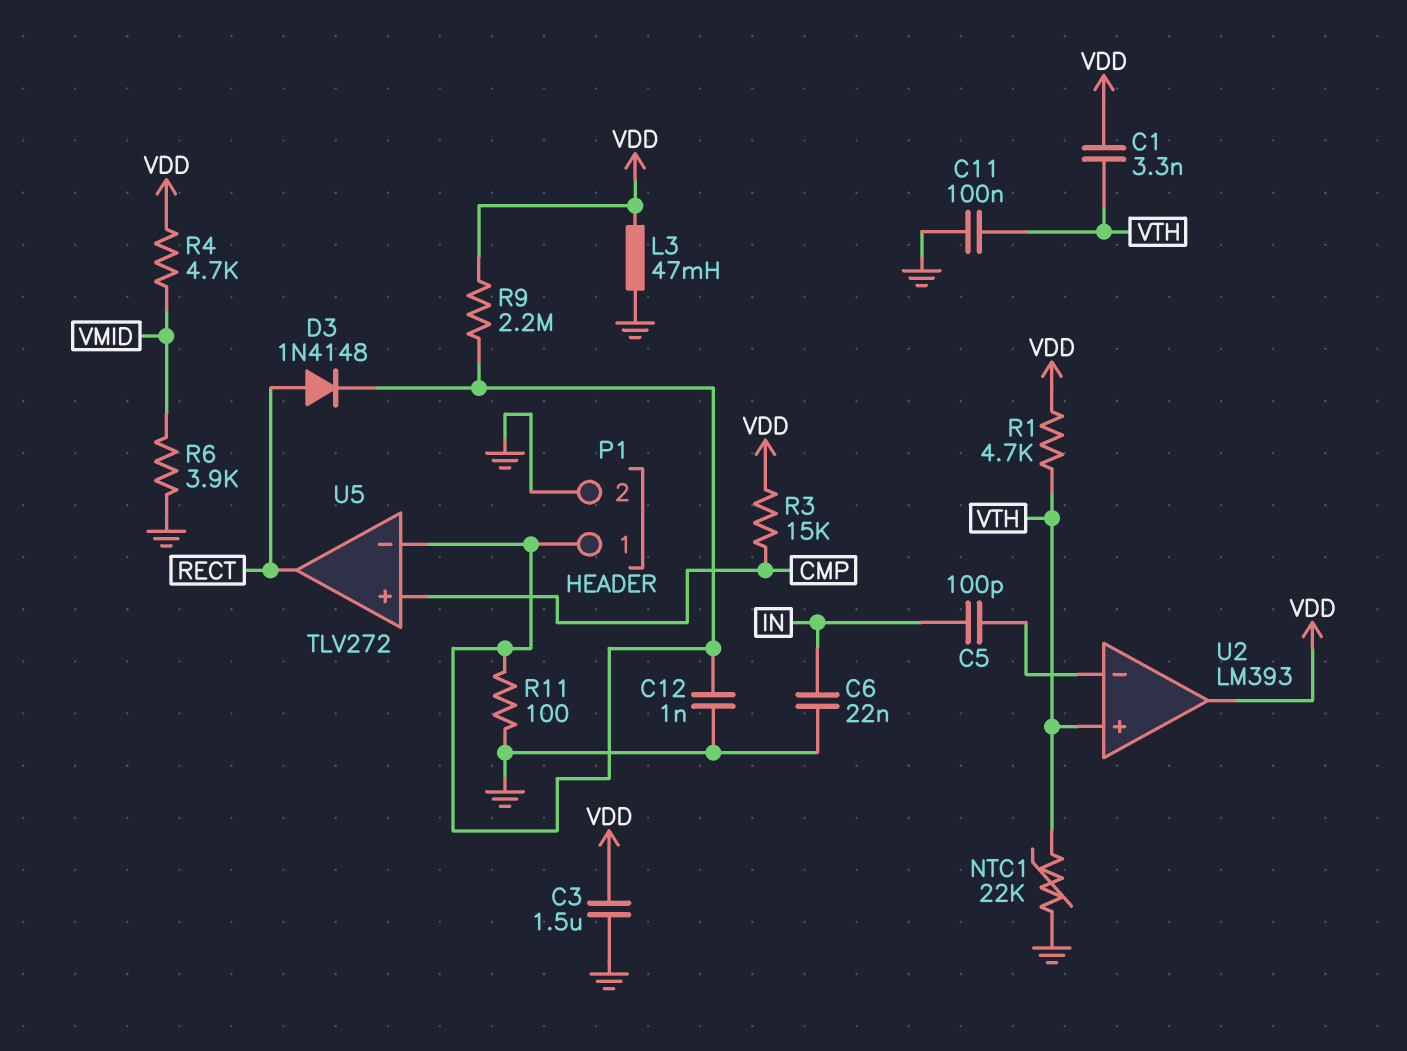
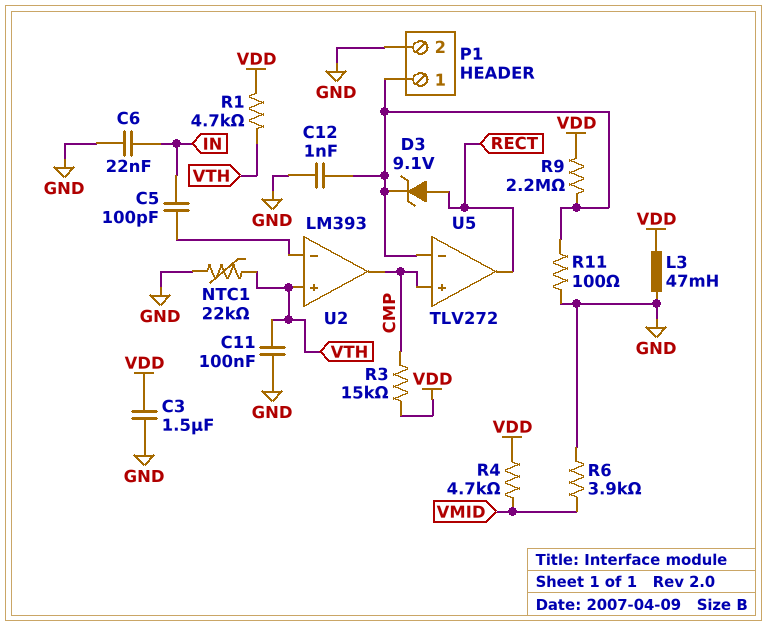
C1: 3.3nF (VDD, VTH) -> none
D3: diode 1N4148 (A RECT, K P1/1) -> zener 9.1V (A RECT, K P1/1)
U2 pin out: VDD -> CMP

